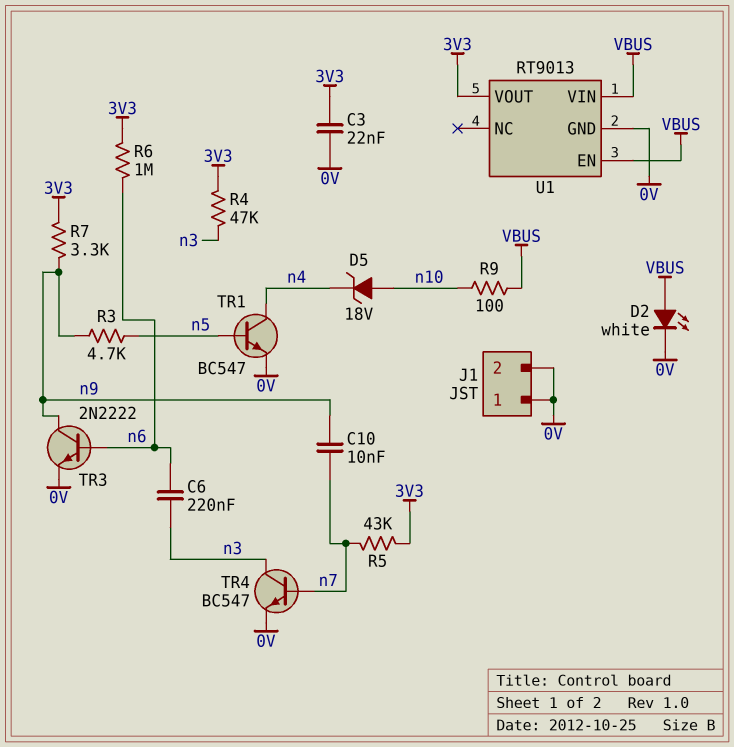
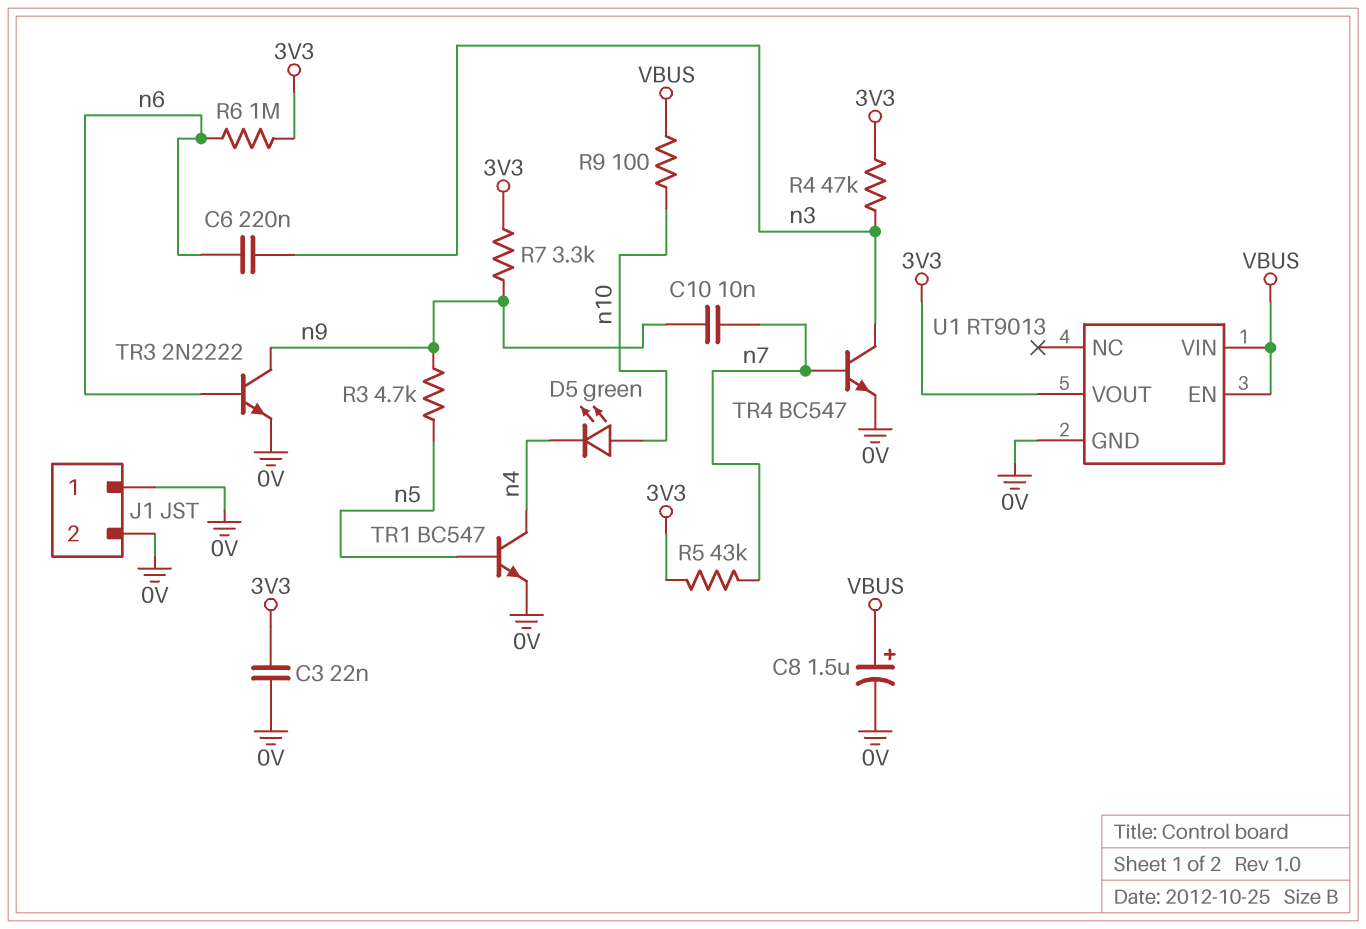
C8: none -> 1.5uF (plus VBUS, minus 0V)
D2: LED white (A VBUS, K 0V) -> none
D5: zener 18V (A n10, K n4) -> LED green (A n10, K n4)

